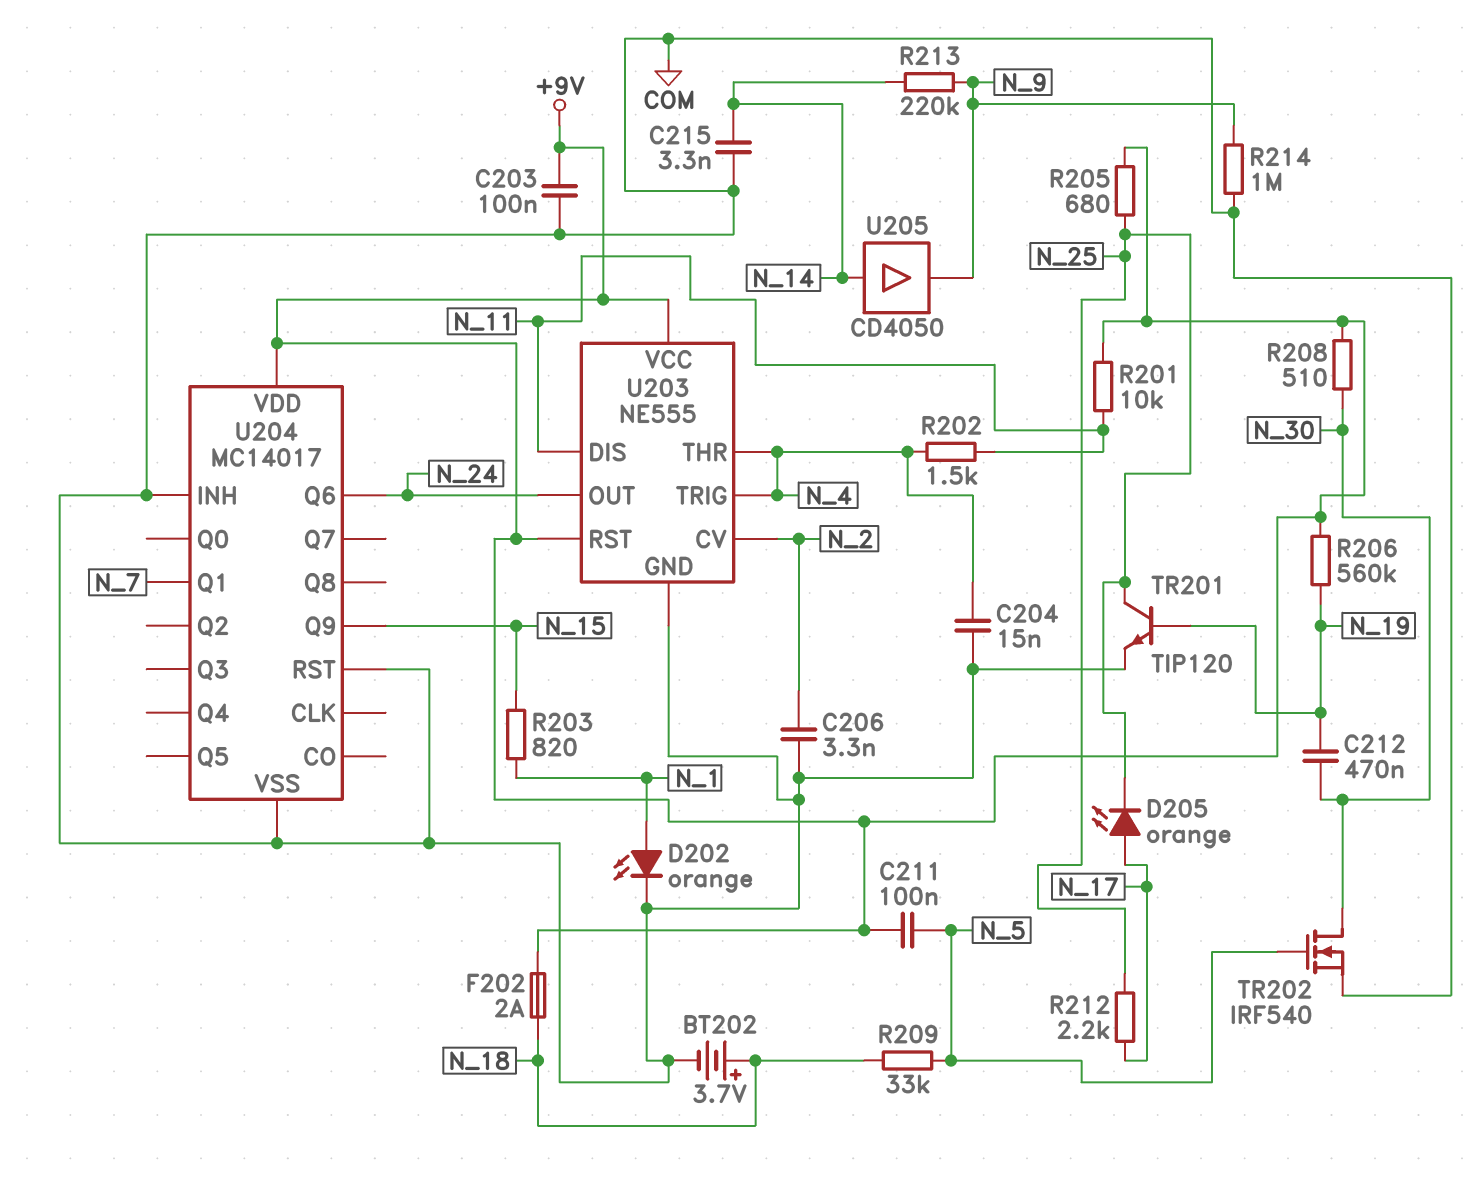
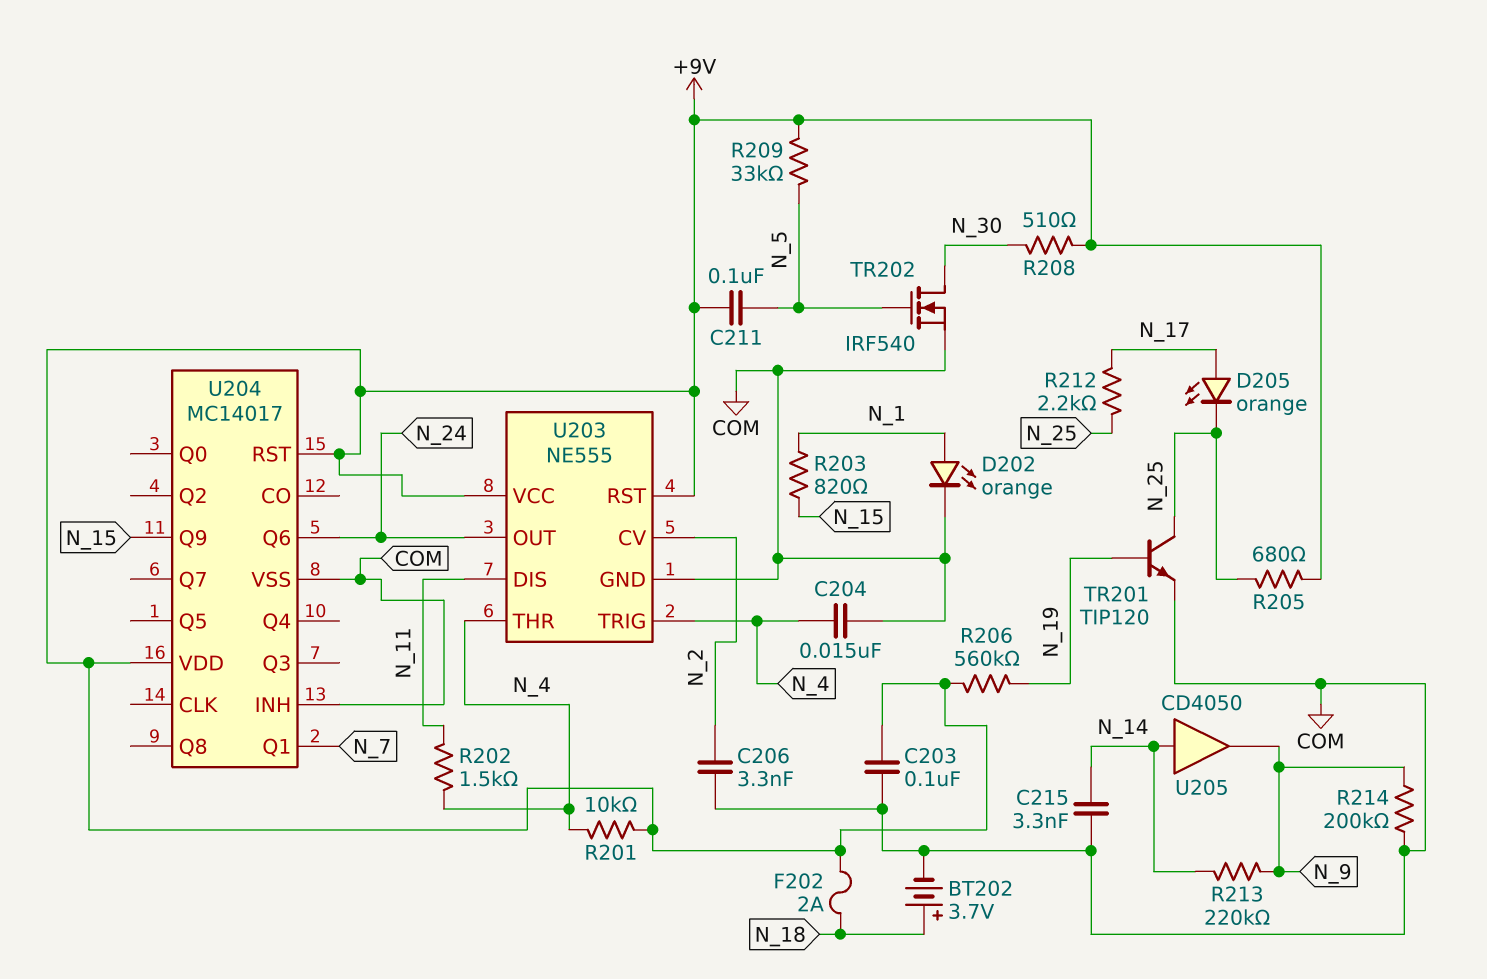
C212: 470nF (N_19, N_30) -> none
R201: 10k (+9V, N_11) -> 10k (+9V, N_4)
R209: 33k (N_5, N_18) -> 33k (+9V, N_5)
R214: 1M (COM, N_9) -> 200k (COM, N_9)
U204 pin RST: COM -> +9V

